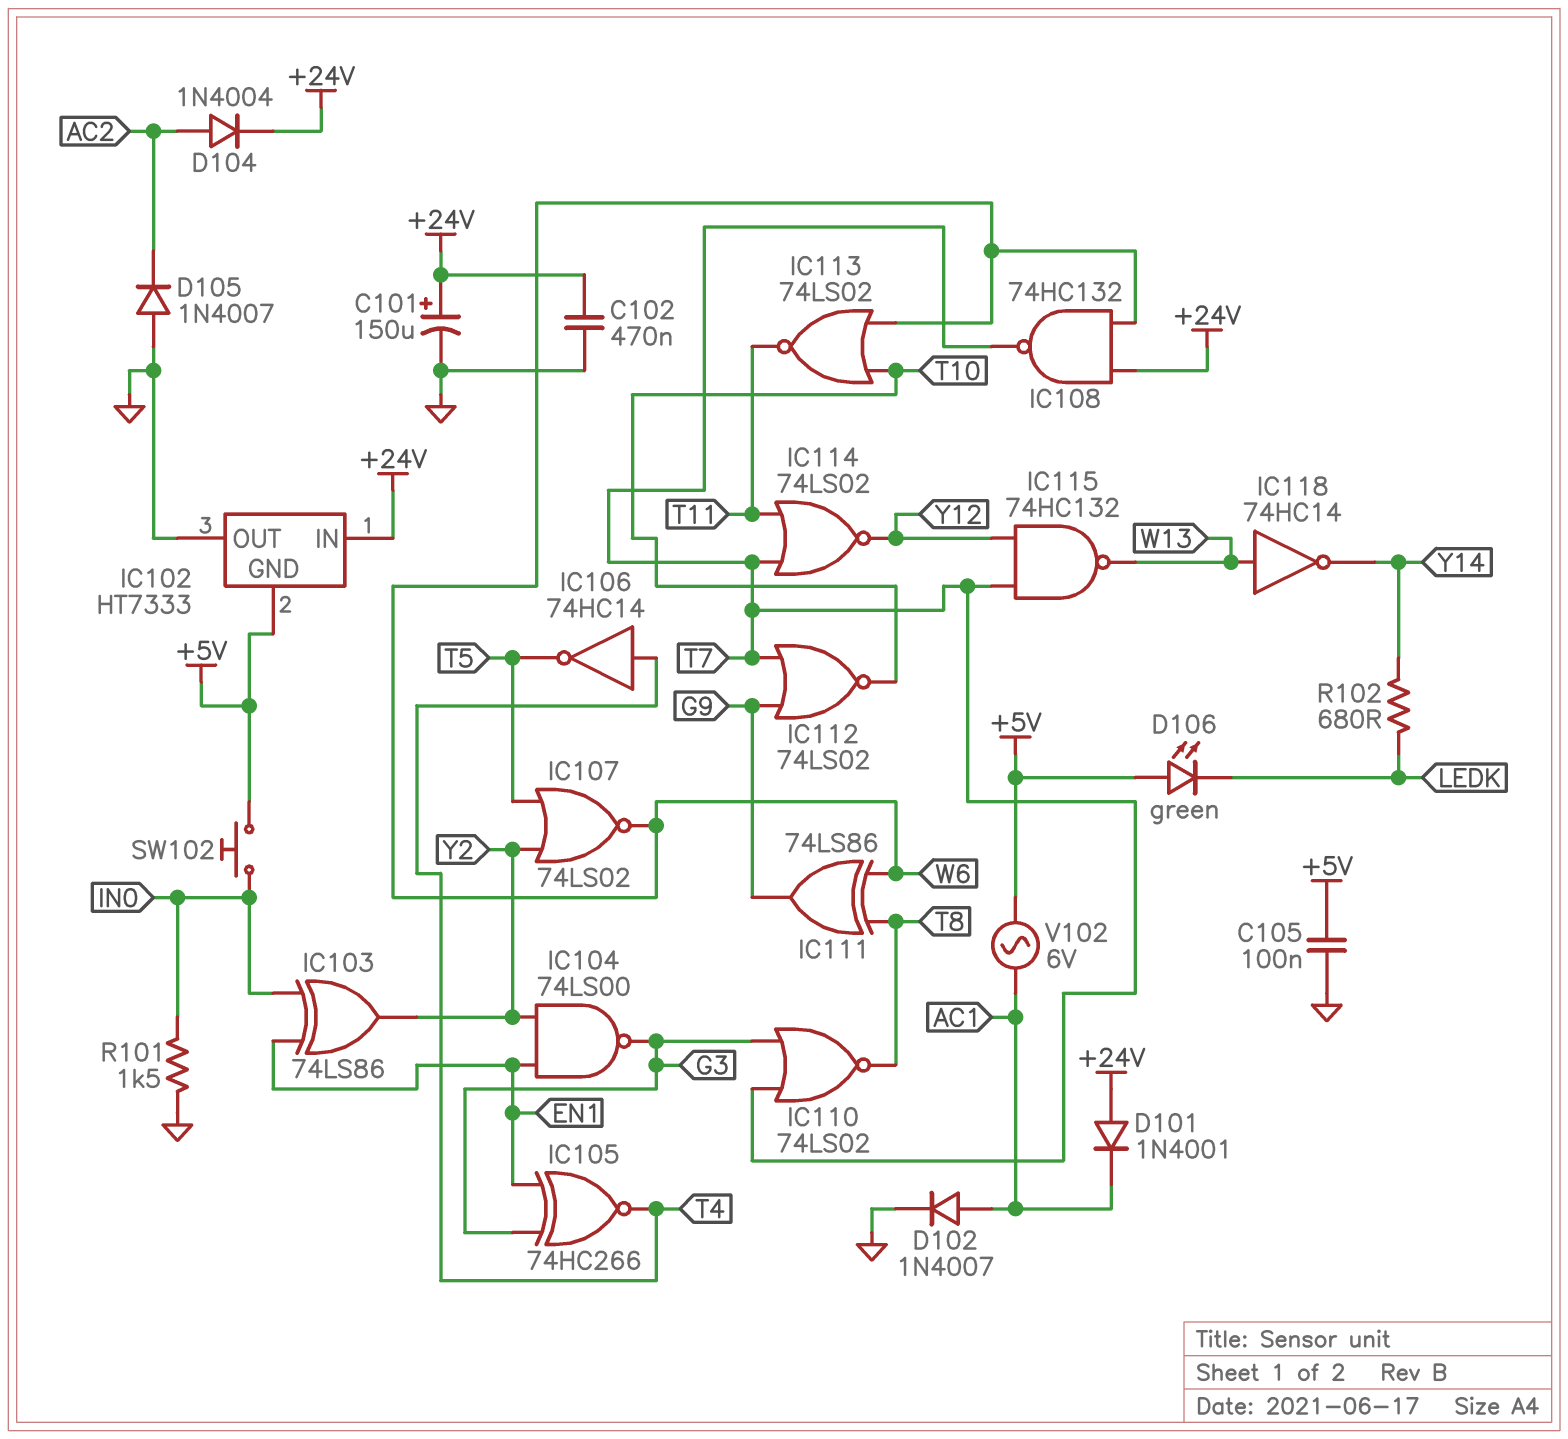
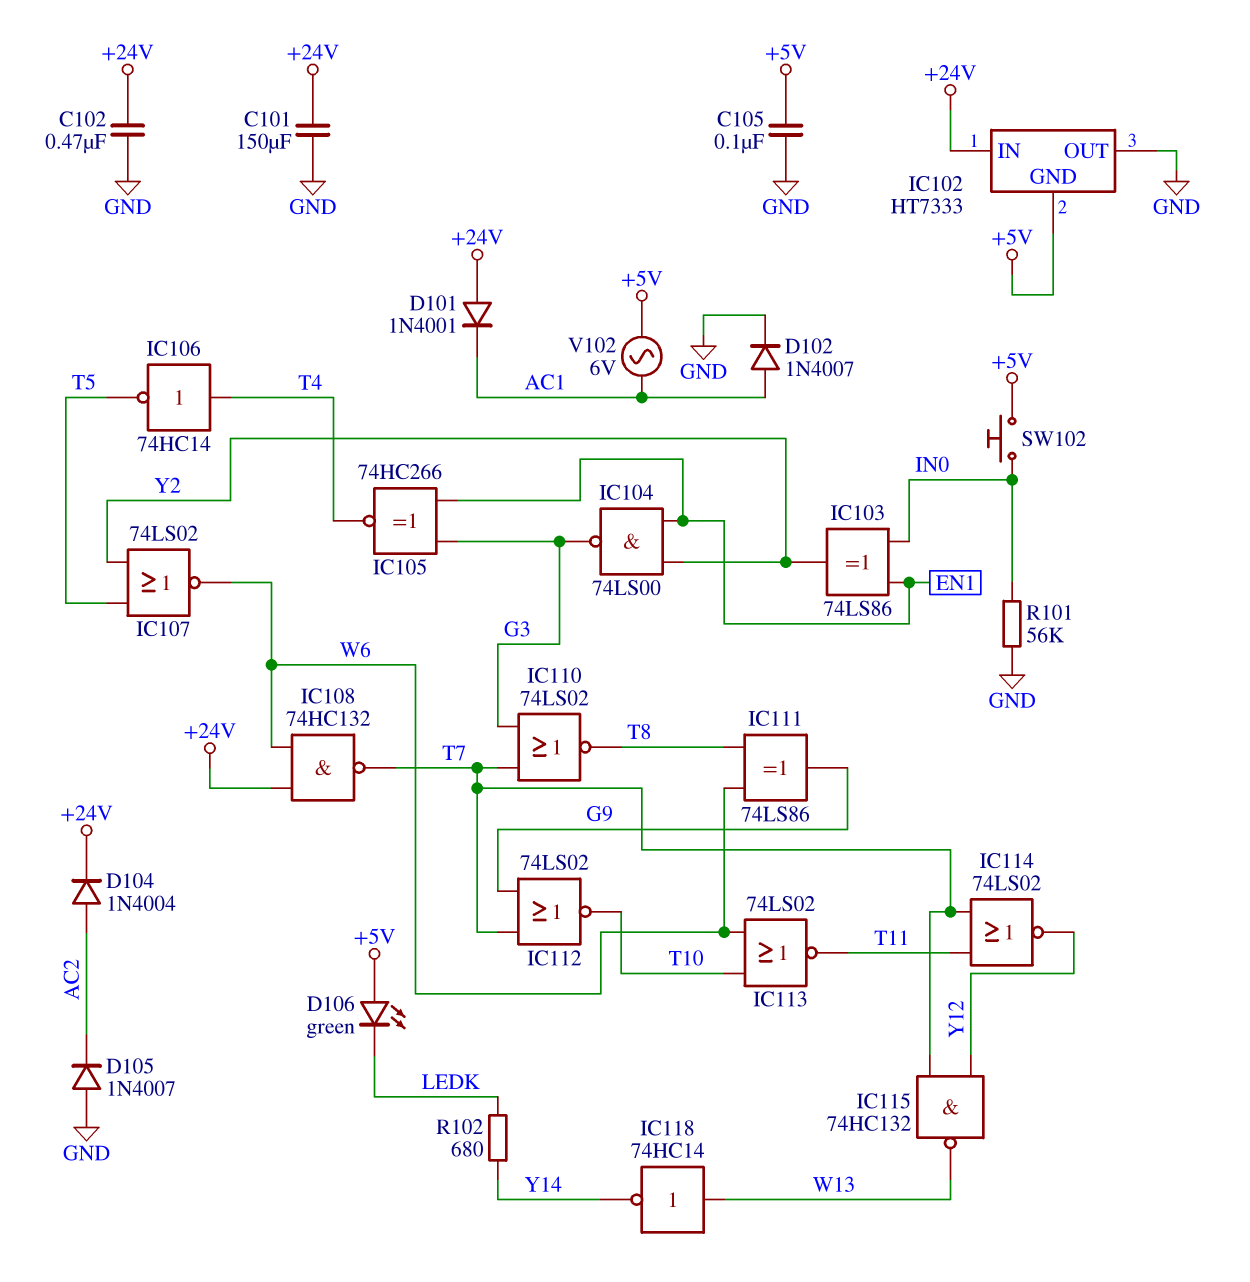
C101: 150uF (plus +24V, minus GND) -> 150uF (+24V, GND)
R101: 1.5k (GND, IN0) -> 56k (GND, IN0)

